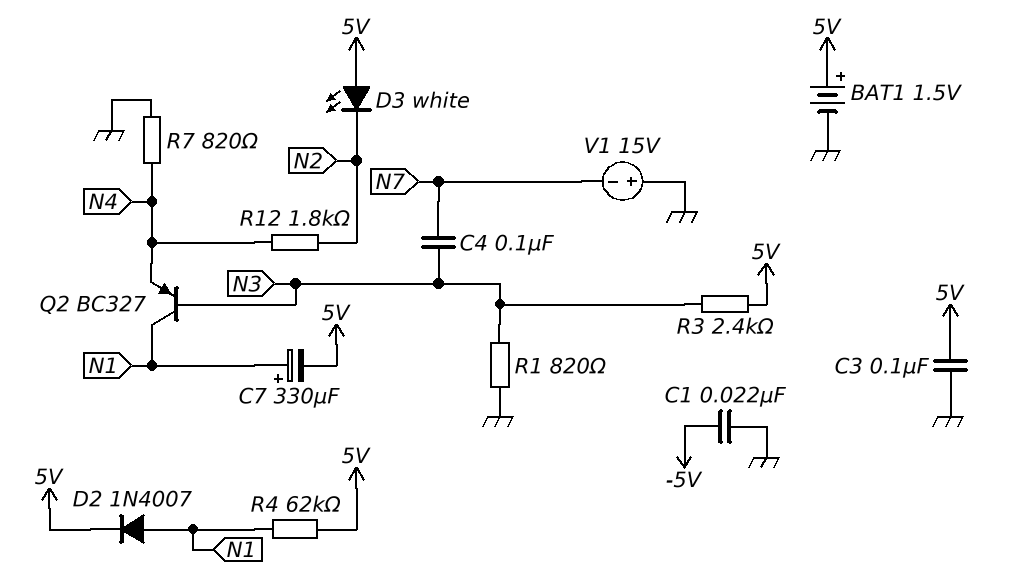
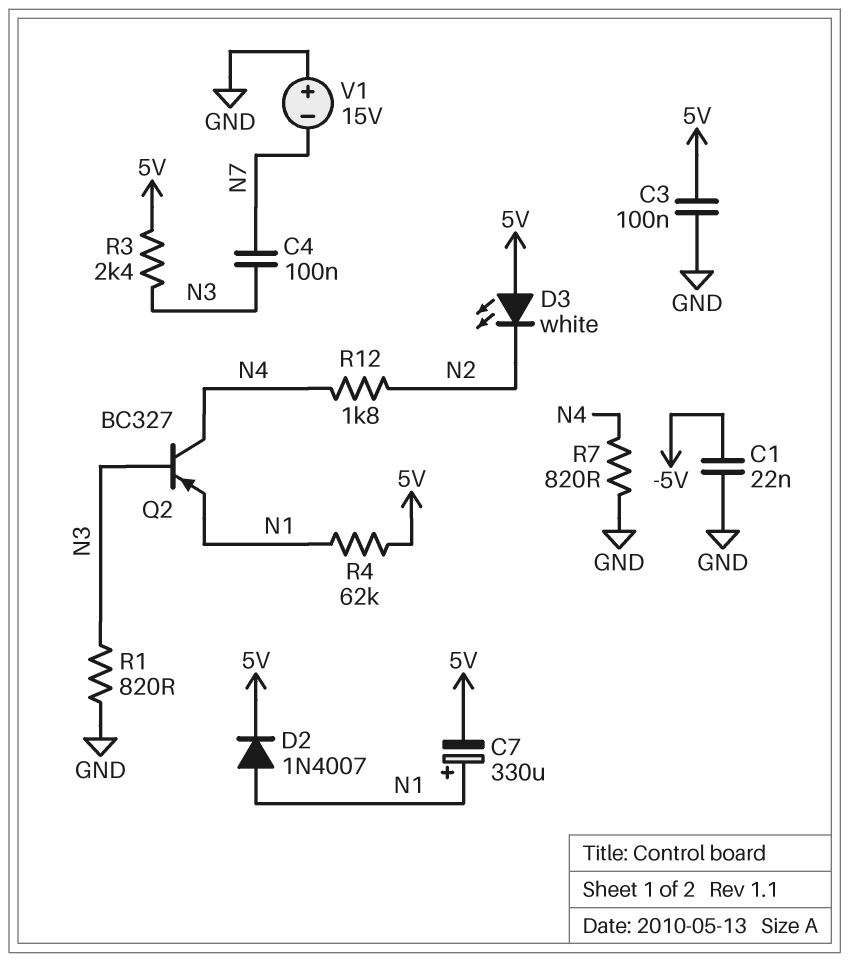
BAT1: 1.5V (plus 5V, minus GND) -> none
Q2: PNP BC327 (B N3, C N1, E N4) -> PNP BC327 (B N3, C N4, E N1)

